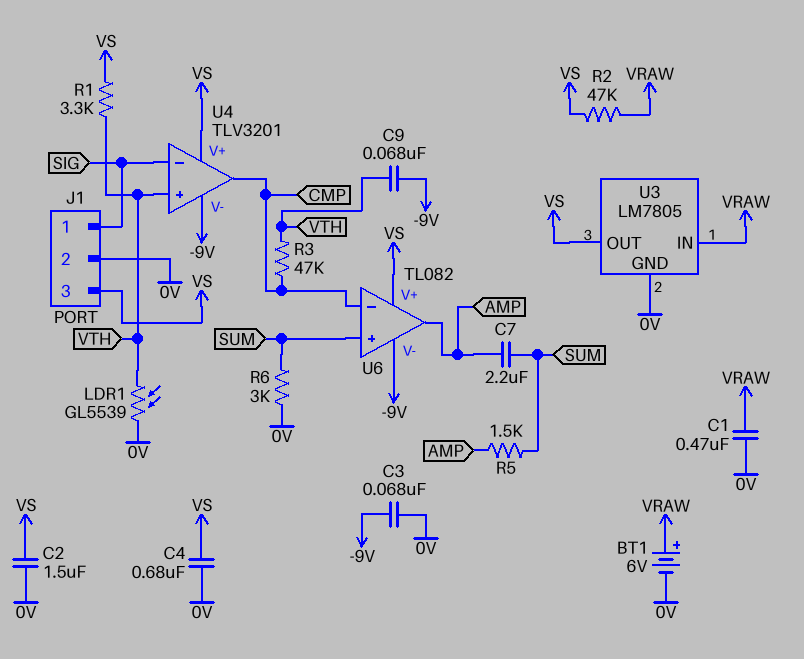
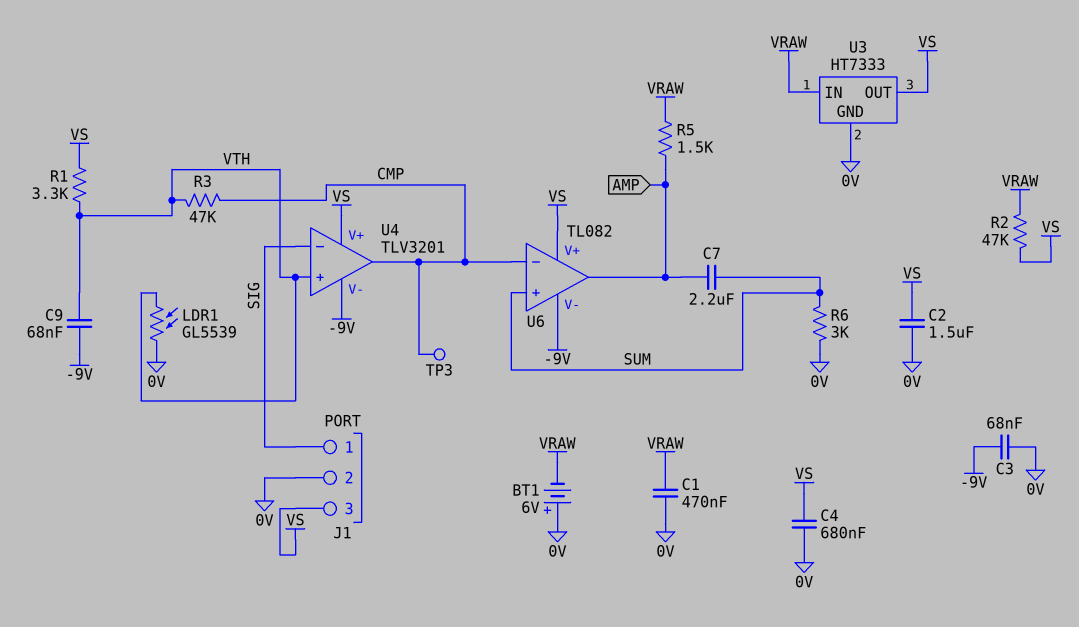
BT1: 6V (plus VRAW, minus 0V) -> 6V (plus 0V, minus VRAW)
R5: 1.5k (AMP, SUM) -> 1.5k (AMP, VRAW)
TP3: none -> test point (CMP)
U3: LM7805 -> HT7333

